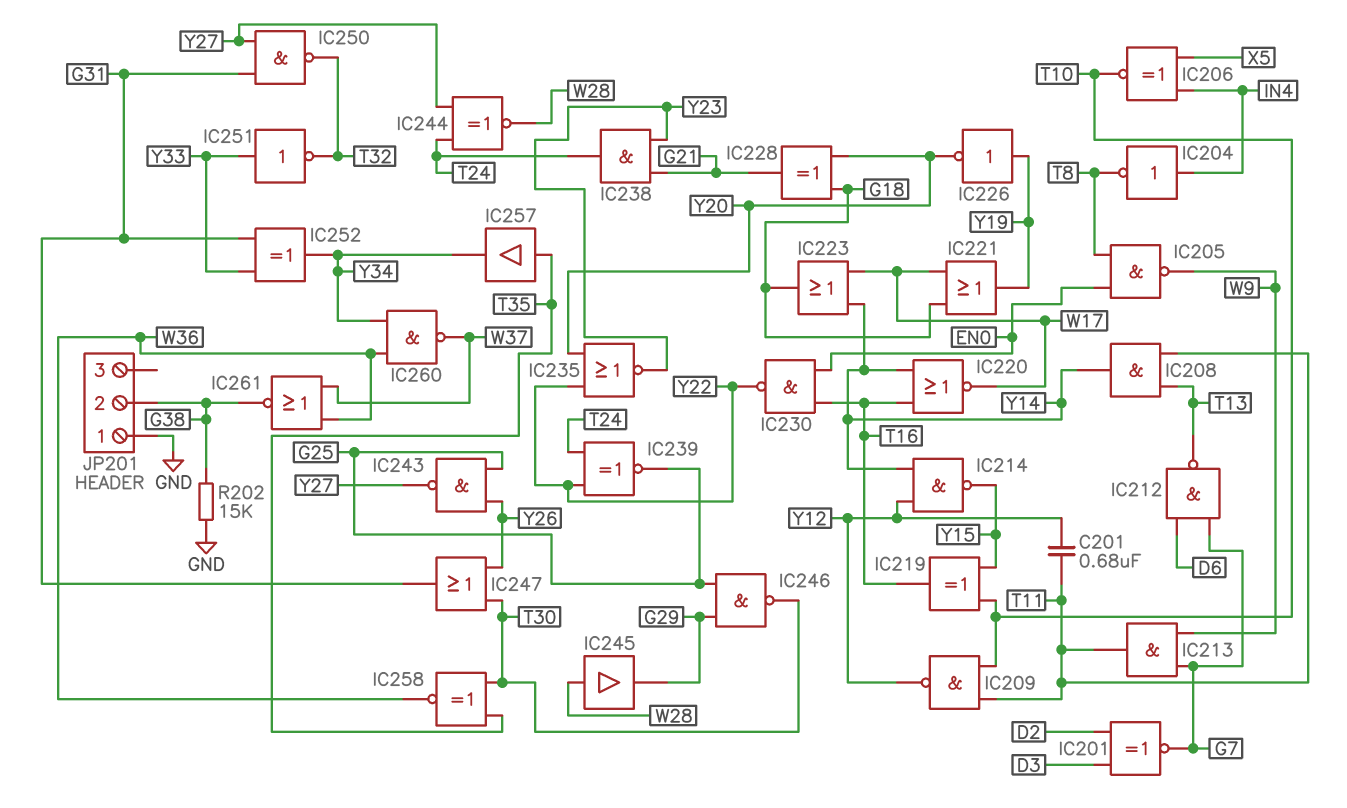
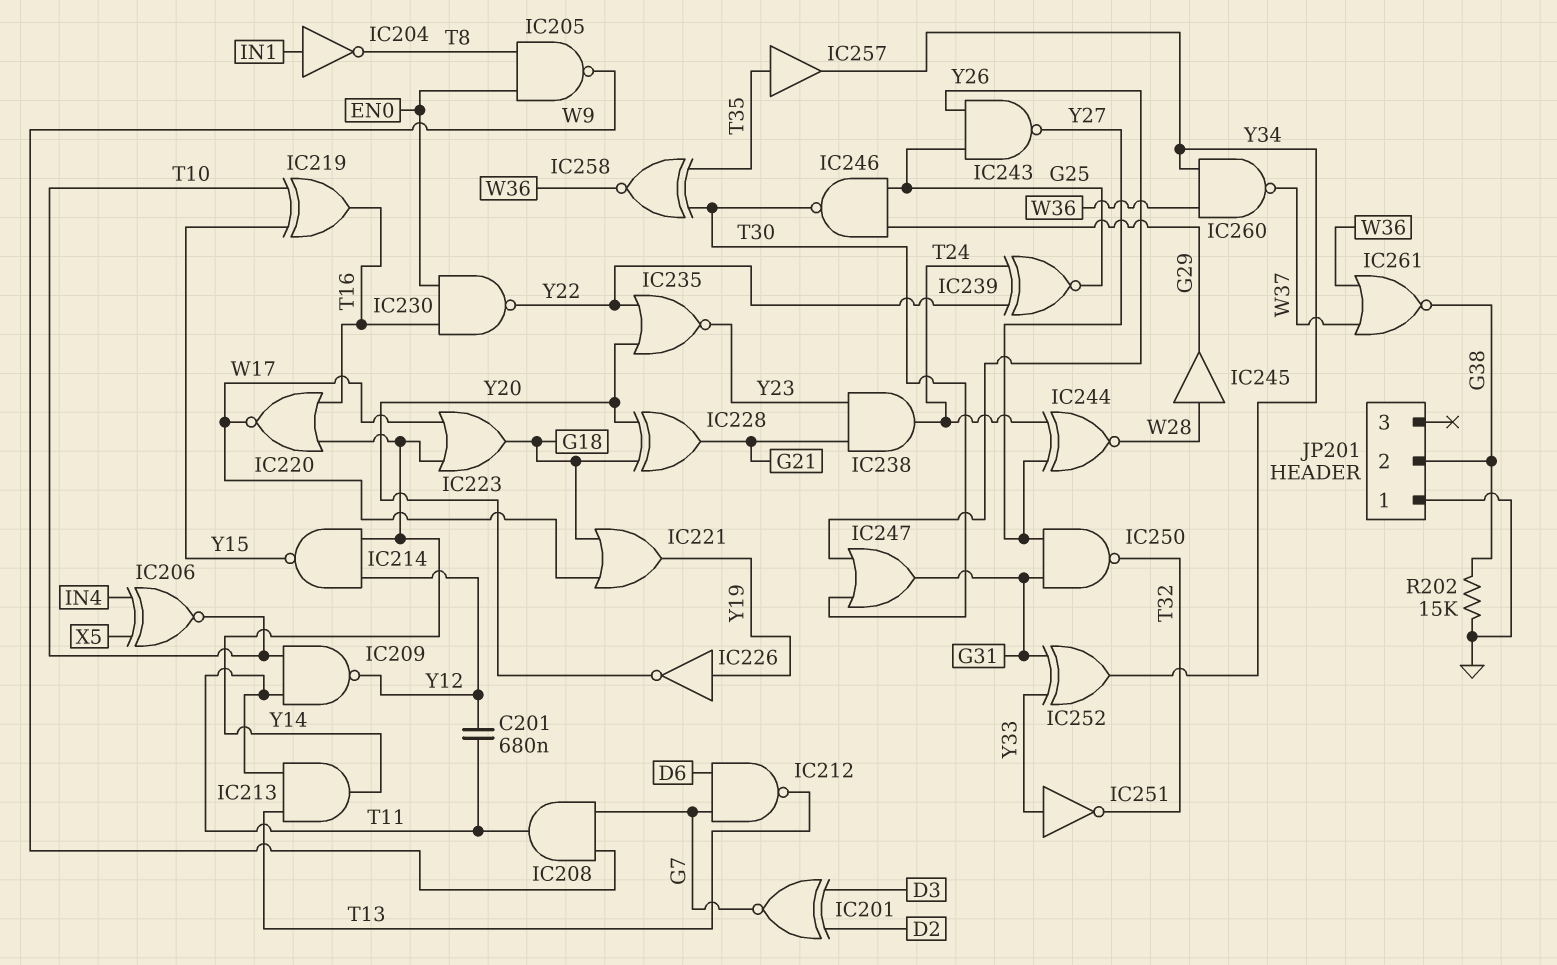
IC204: NOT (in IN4, out T8) -> NOT (in IN1, out T8)
IC208: AND (in T11, in T13, out Y14) -> AND (in G7, in W9, out T11)
IC213: AND (in G7, in W9, out T11) -> AND (in T11, in T13, out Y14)

